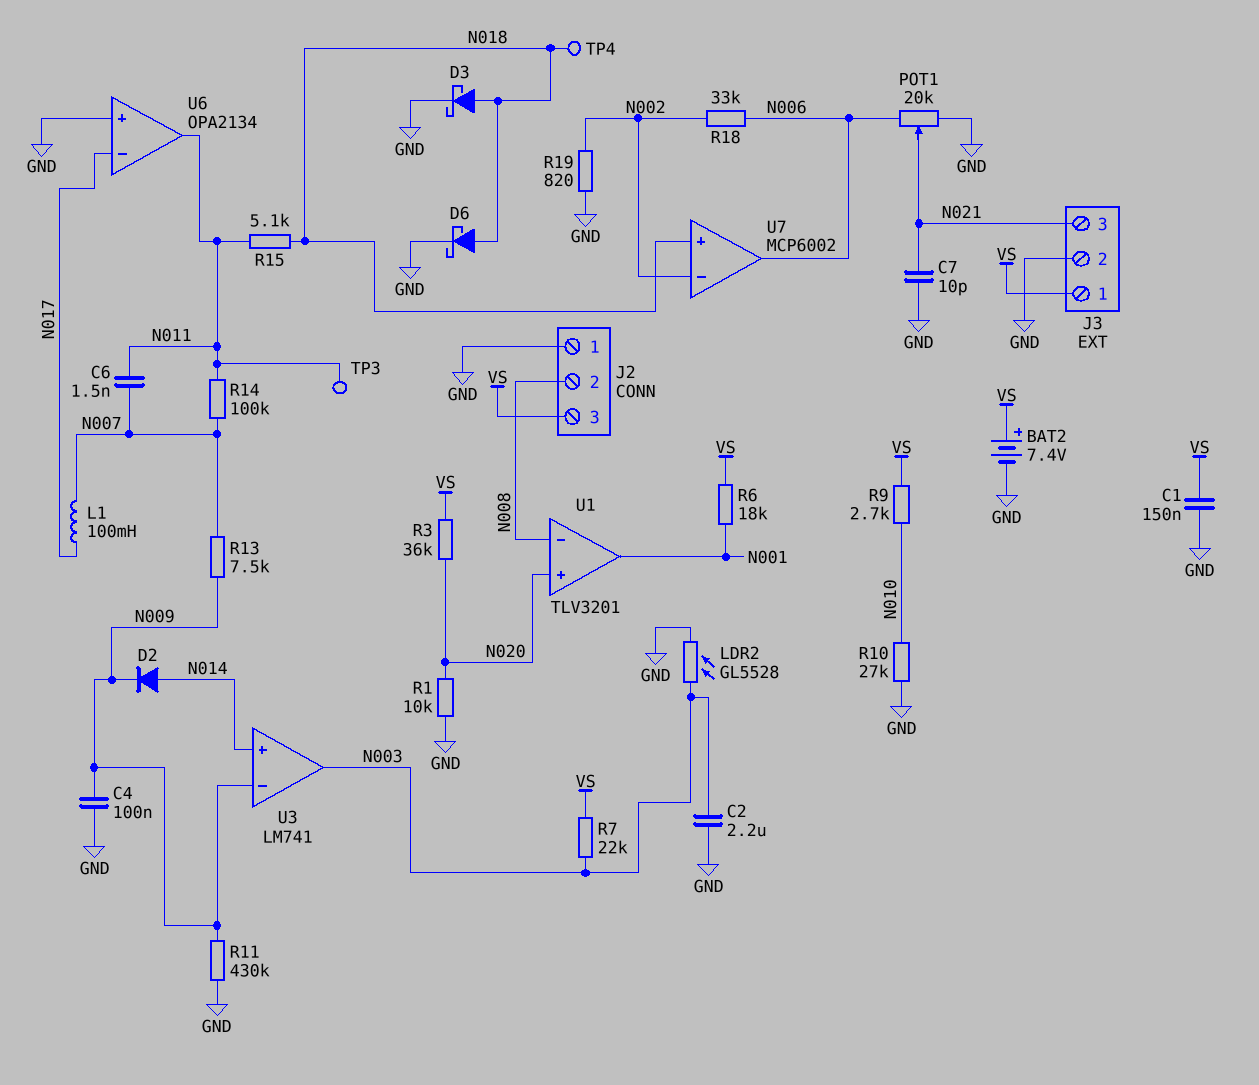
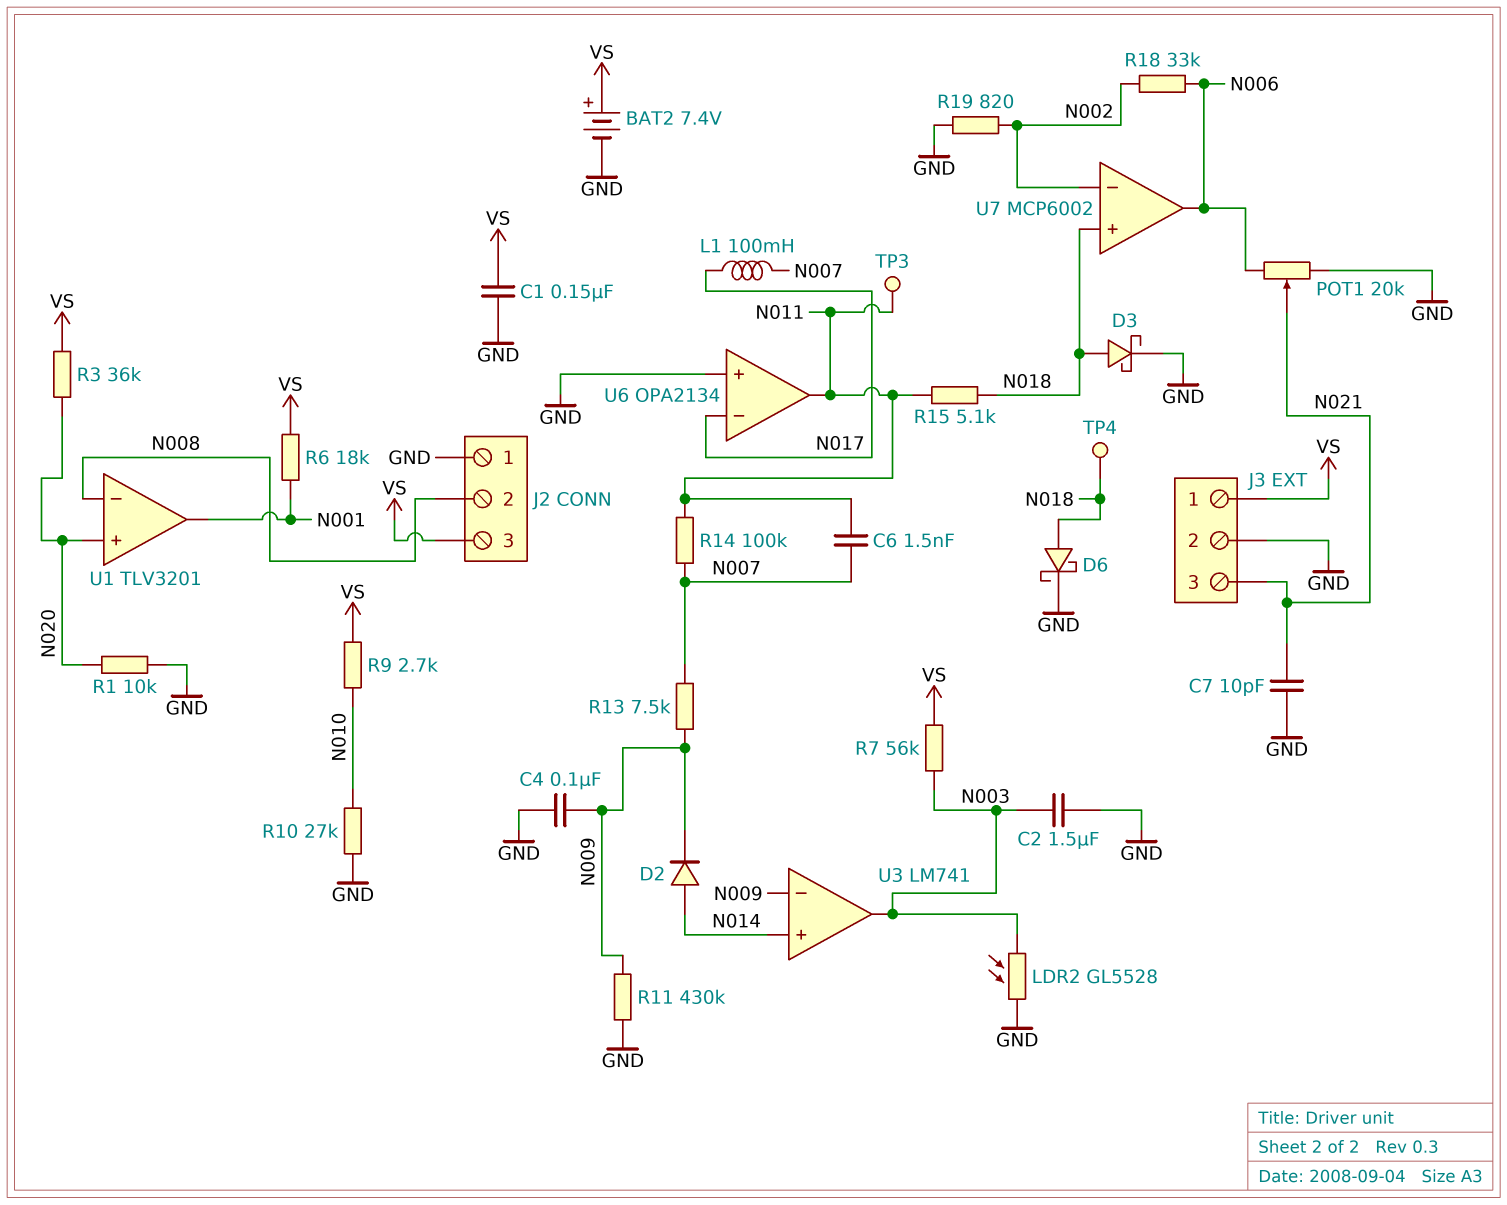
C2: 2.2uF (GND, N003) -> 1.5uF (GND, N003)
R7: 22k (N003, VS) -> 56k (N003, VS)

